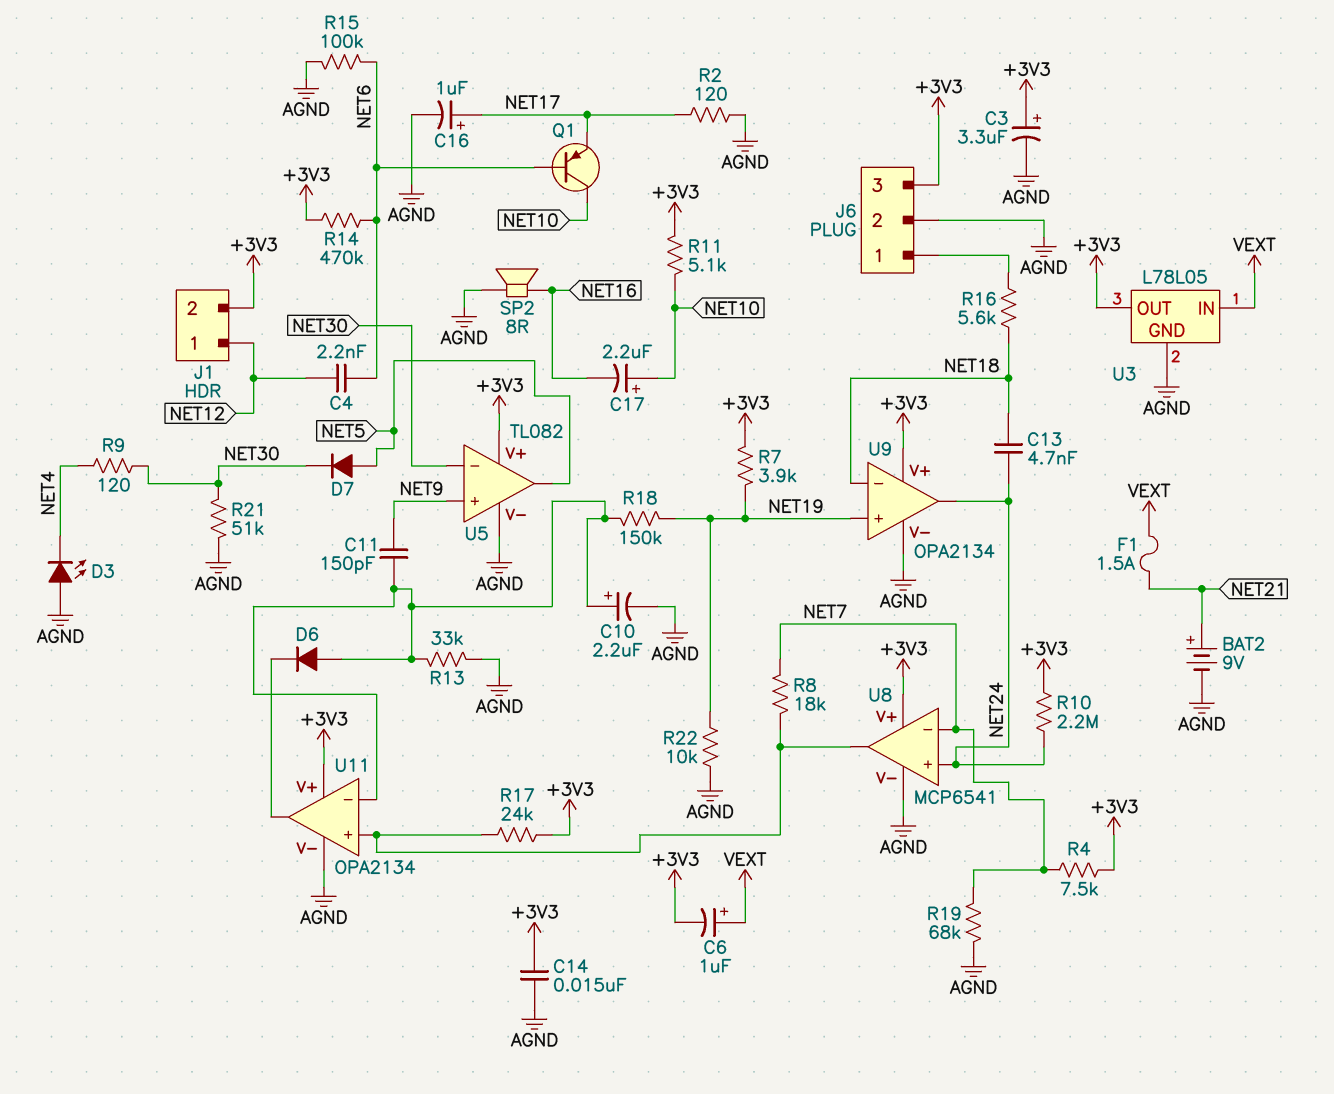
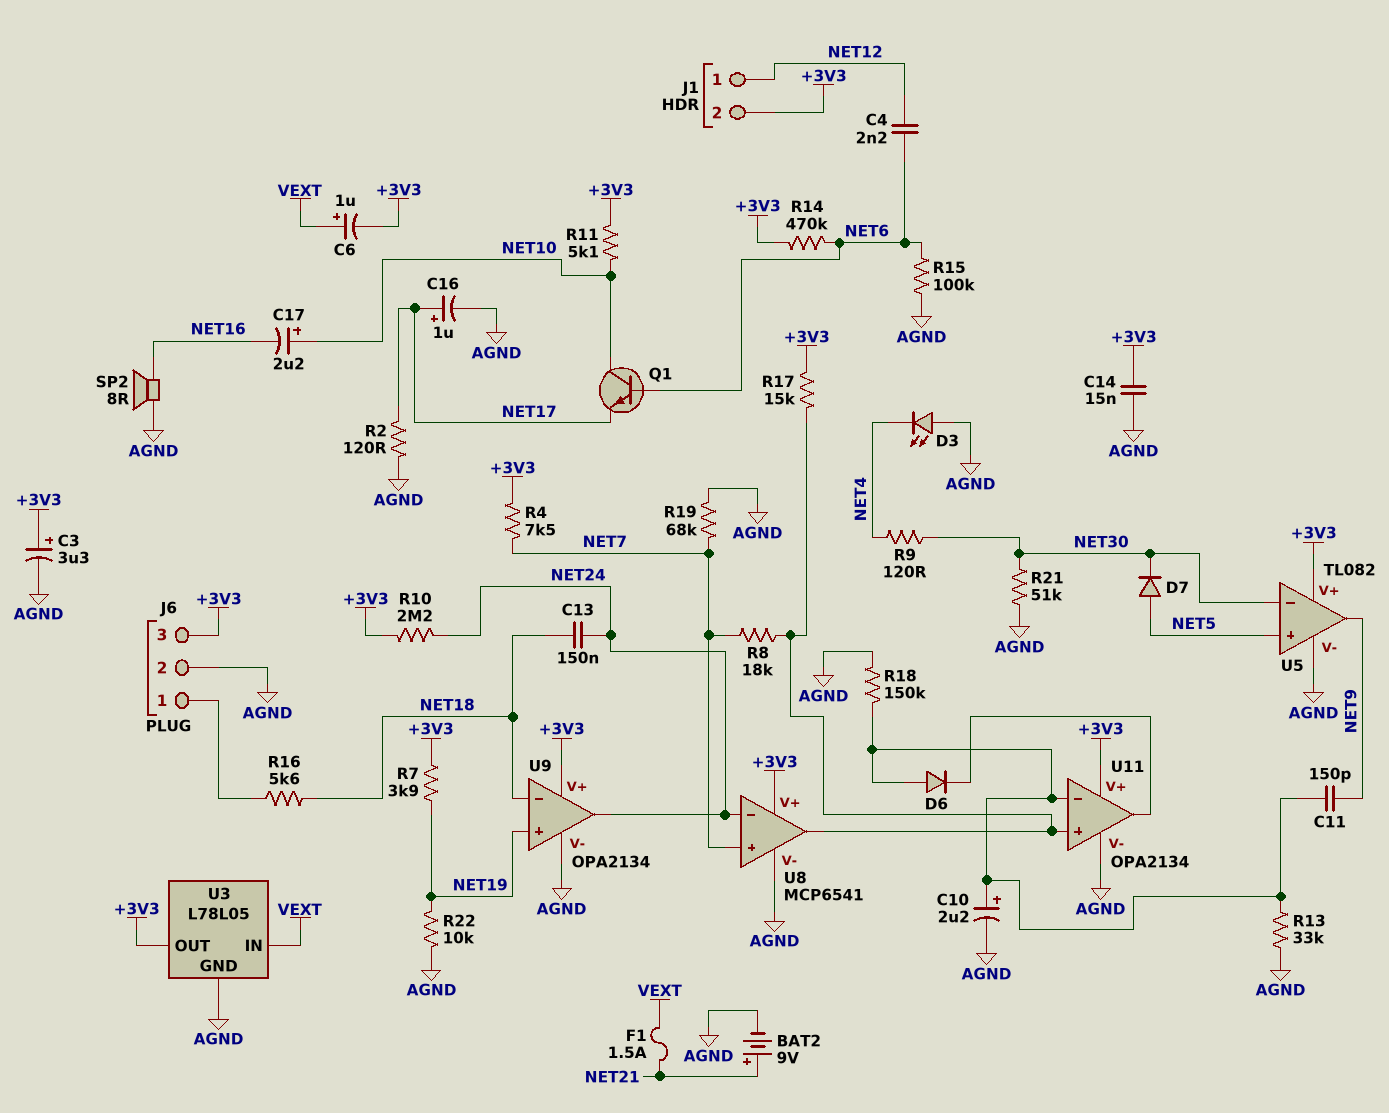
C13: 4.7nF (NET18, NET24) -> 150nF (NET18, NET24)
Q1: PNP (B NET6, C NET10, E NET17) -> NPN (B NET6, C NET10, E NET17)
R17: 24k (+3V3, U8/out) -> 15k (+3V3, U8/out)
R18: 150k (NET19, U11/in-) -> 150k (AGND, U11/in-)
U5 pin in+: NET9 -> NET5
U5 pin out: NET5 -> NET9
U8 pin in+: NET24 -> NET7
U8 pin in-: NET7 -> NET24

